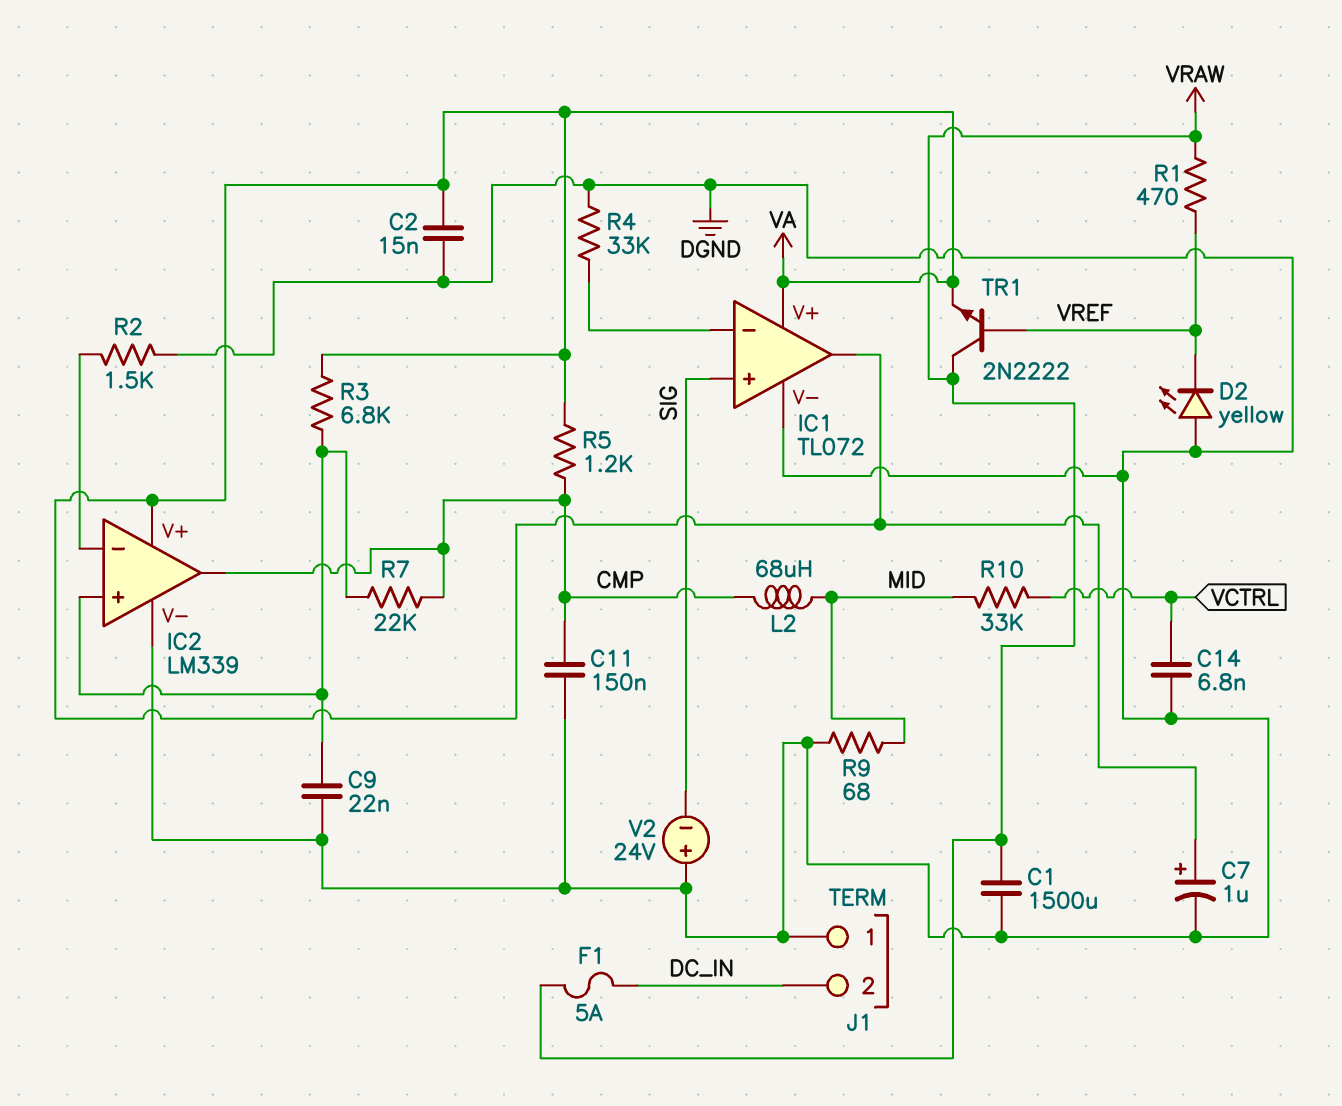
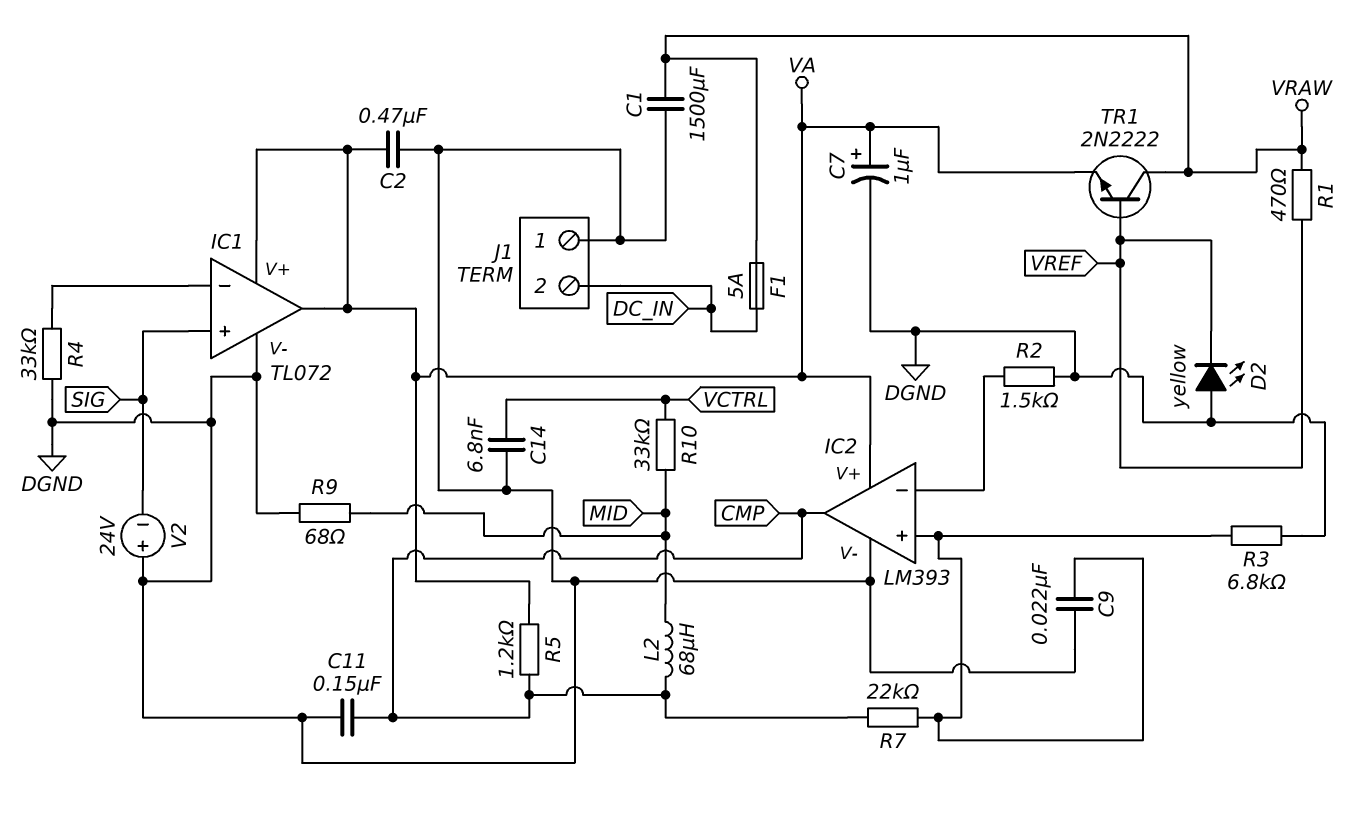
C2: 15nF (DGND, VA) -> 470nF (DGND, VA)
IC2: LM339 -> LM393
R3: 6.8k (IC2/in+, VA) -> 6.8k (DGND, IC2/in+)

